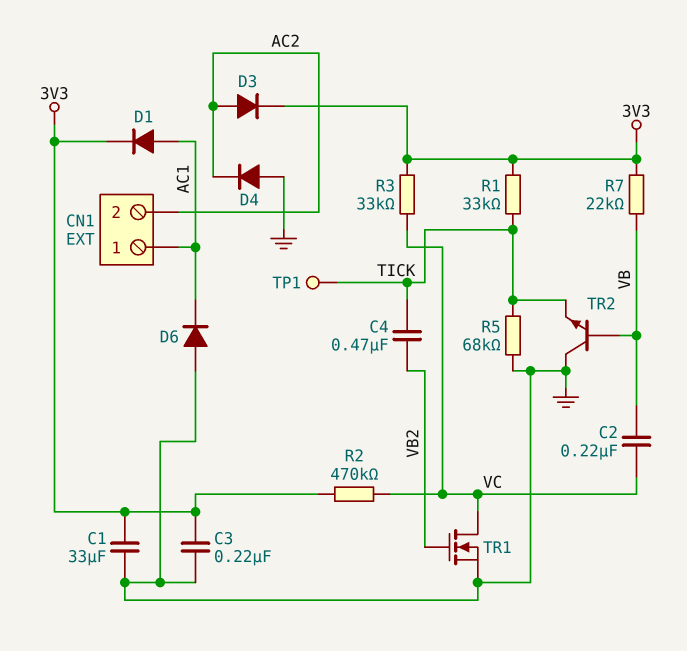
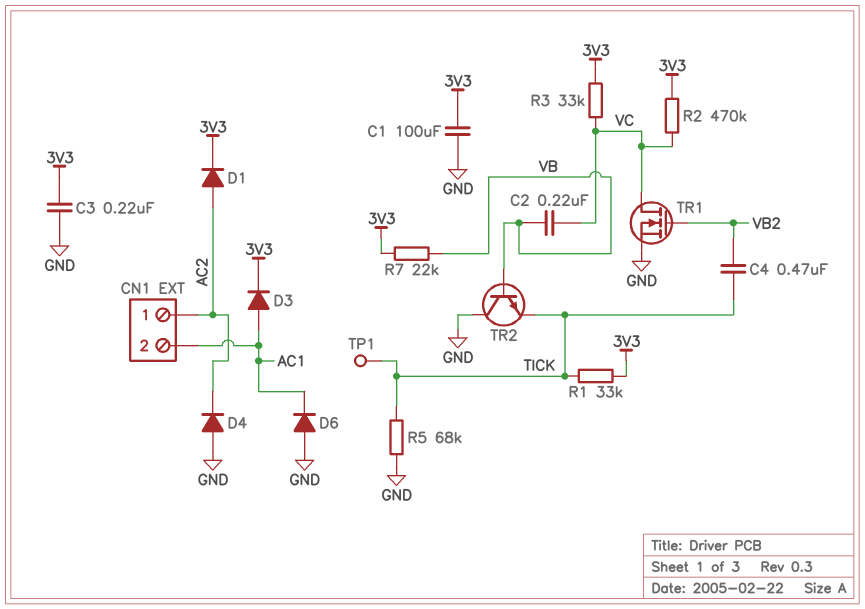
C1: 33uF (3V3, GND) -> 100uF (3V3, GND)
CN1 pin 1: AC1 -> AC2
CN1 pin 2: AC2 -> AC1
D1: diode (A AC1, K 3V3) -> diode (A AC2, K 3V3)
D3: diode (A AC2, K 3V3) -> diode (A AC1, K 3V3)

